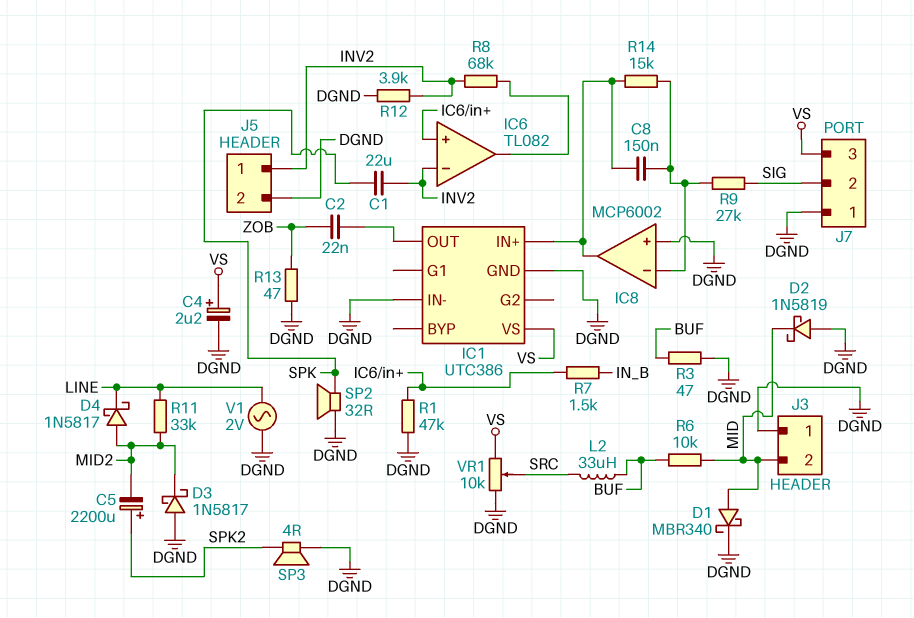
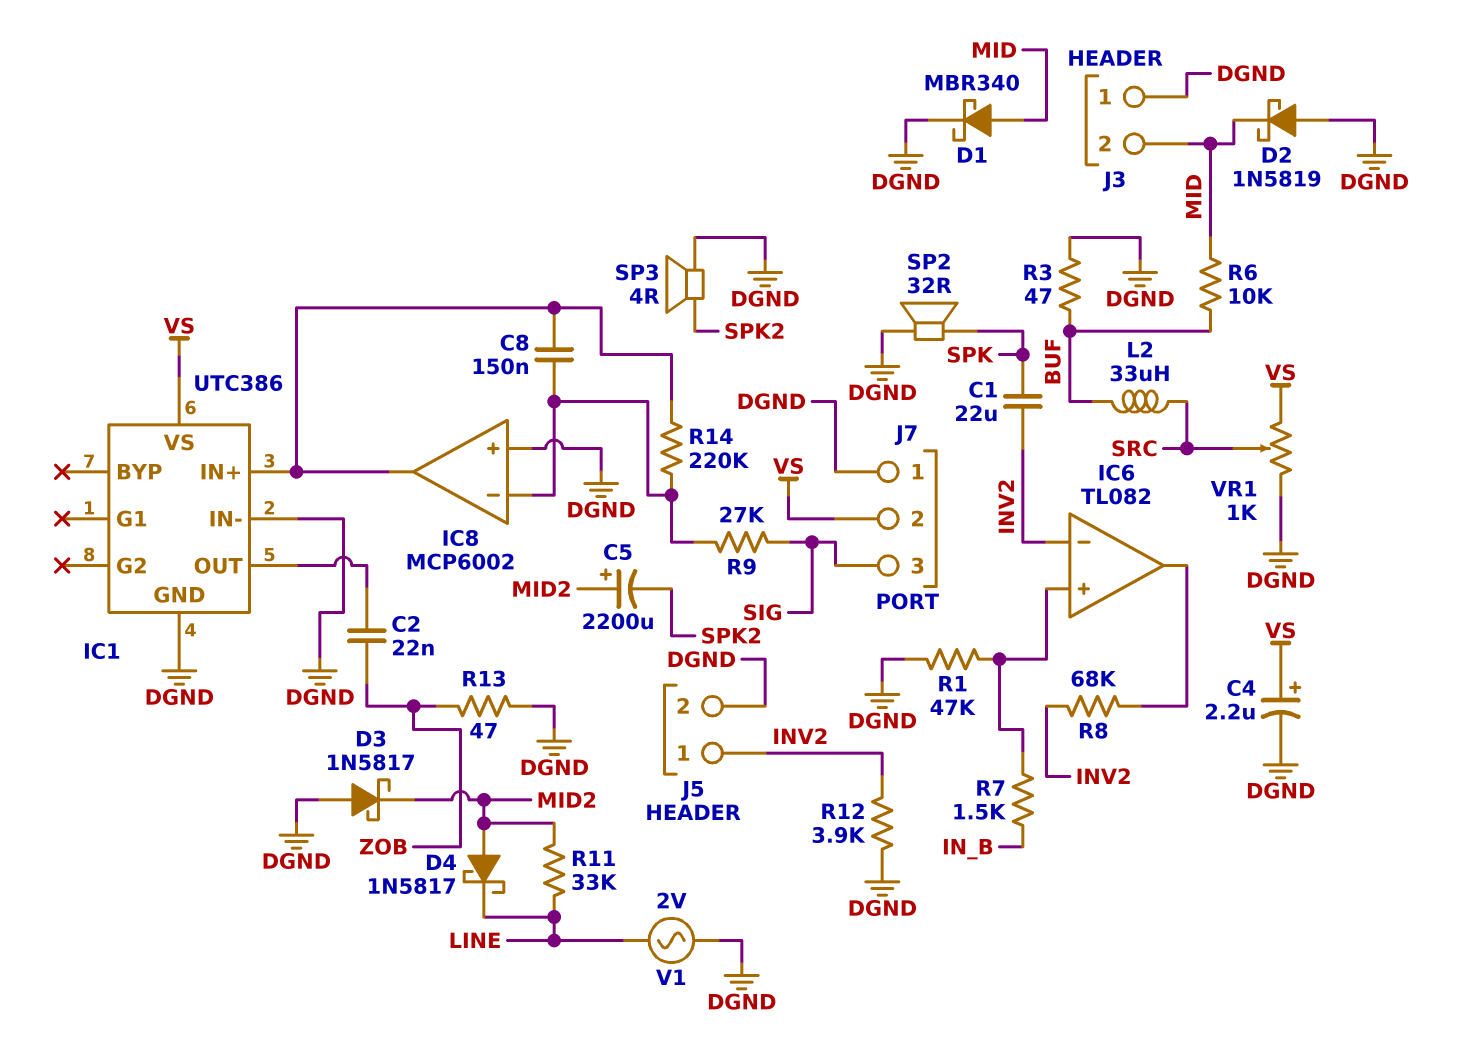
C5: 2200uF (plus SPK2, minus MID2) -> 2200uF (plus MID2, minus SPK2)
J7 pin 2: SIG -> VS
J7 pin 3: VS -> SIG
R14: 15k (IC1/IN+, IC8/in-) -> 220k (IC1/IN+, IC8/in-)
VR1: 10k (DGND, VS, wiper SRC) -> 1k (DGND, VS, wiper SRC)

